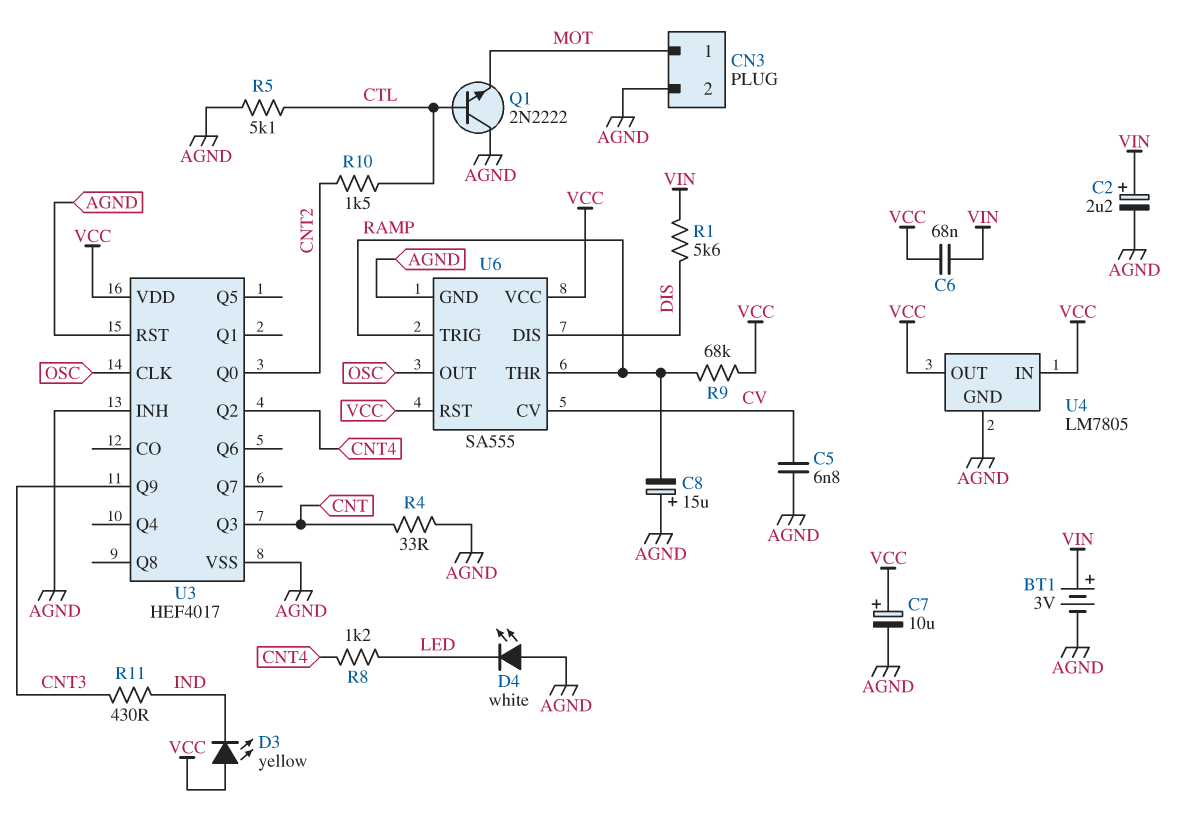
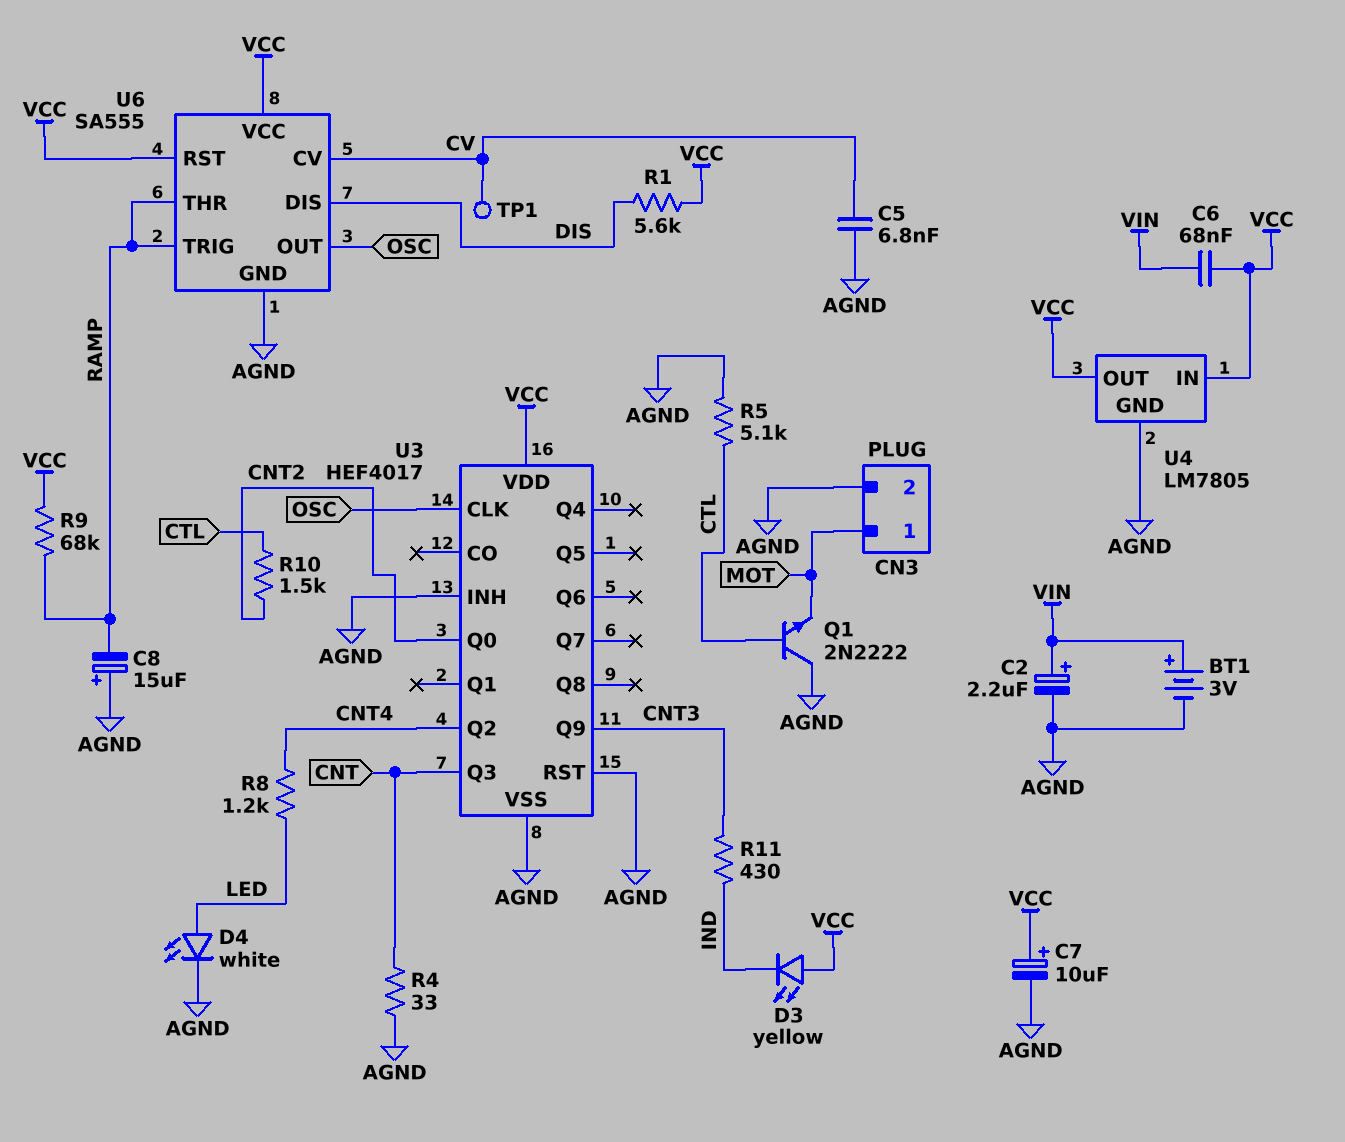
D4: LED white (A AGND, K LED) -> LED white (A LED, K AGND)
R1: 5.6k (DIS, VIN) -> 5.6k (DIS, VCC)
TP1: none -> test point (CV)

